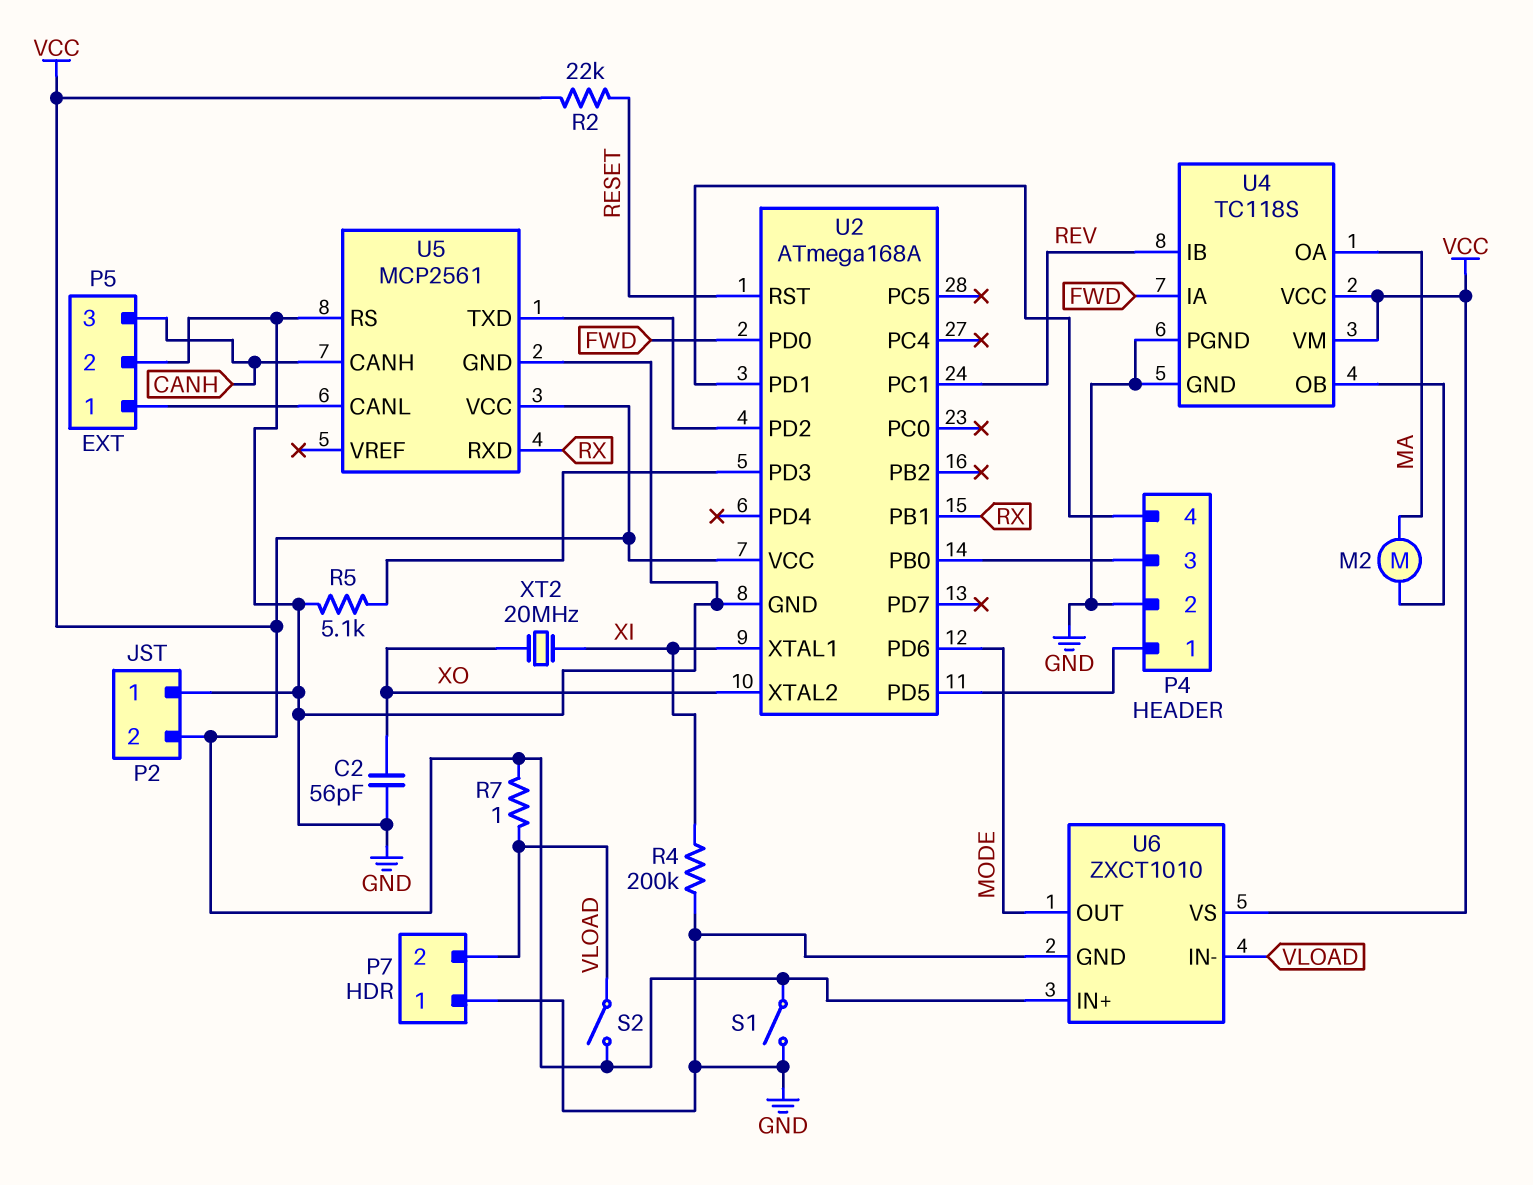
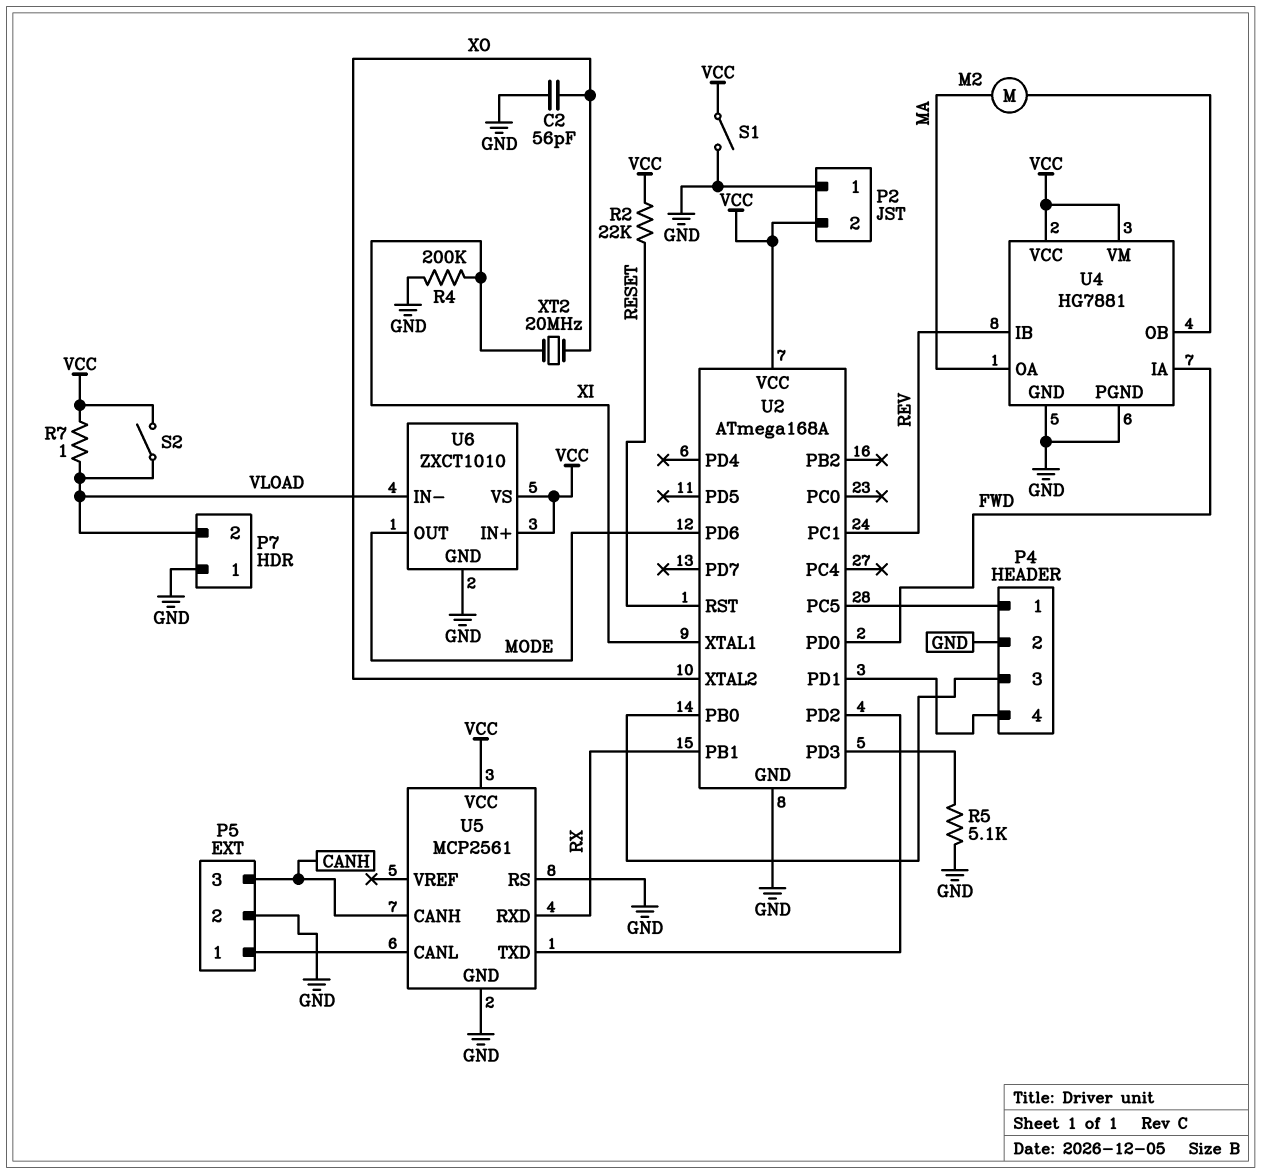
U2 pin PC5: none -> P4/1
U2 pin PD5: P4/1 -> none
U4: TC118S -> HG7881

